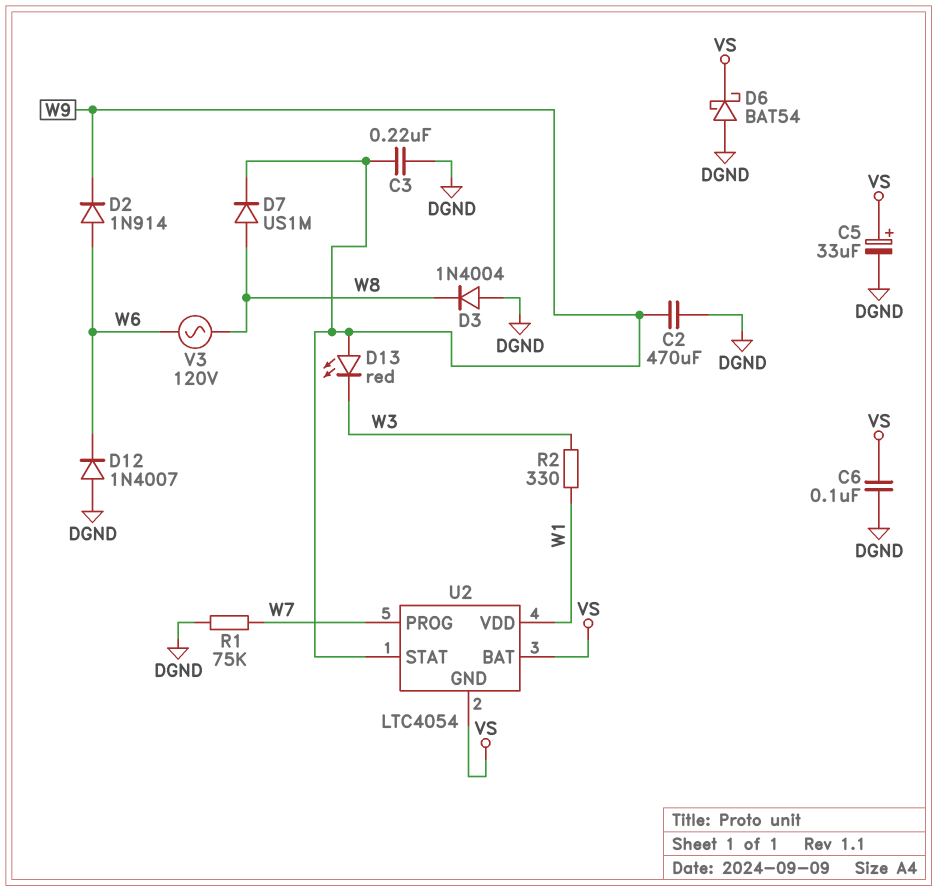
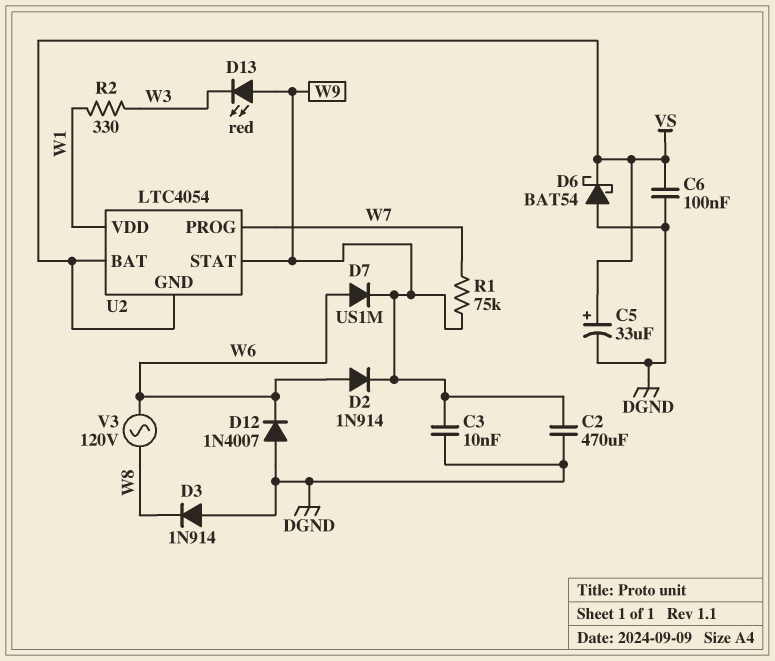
C3: 220nF (DGND, W9) -> 10nF (DGND, W9)
D3: diode 1N4004 (A DGND, K W8) -> diode 1N914 (A DGND, K W8)
D7: diode US1M (A W8, K W9) -> diode US1M (A W6, K W9)
R1: 75k (DGND, W7) -> 75k (W7, W9)

